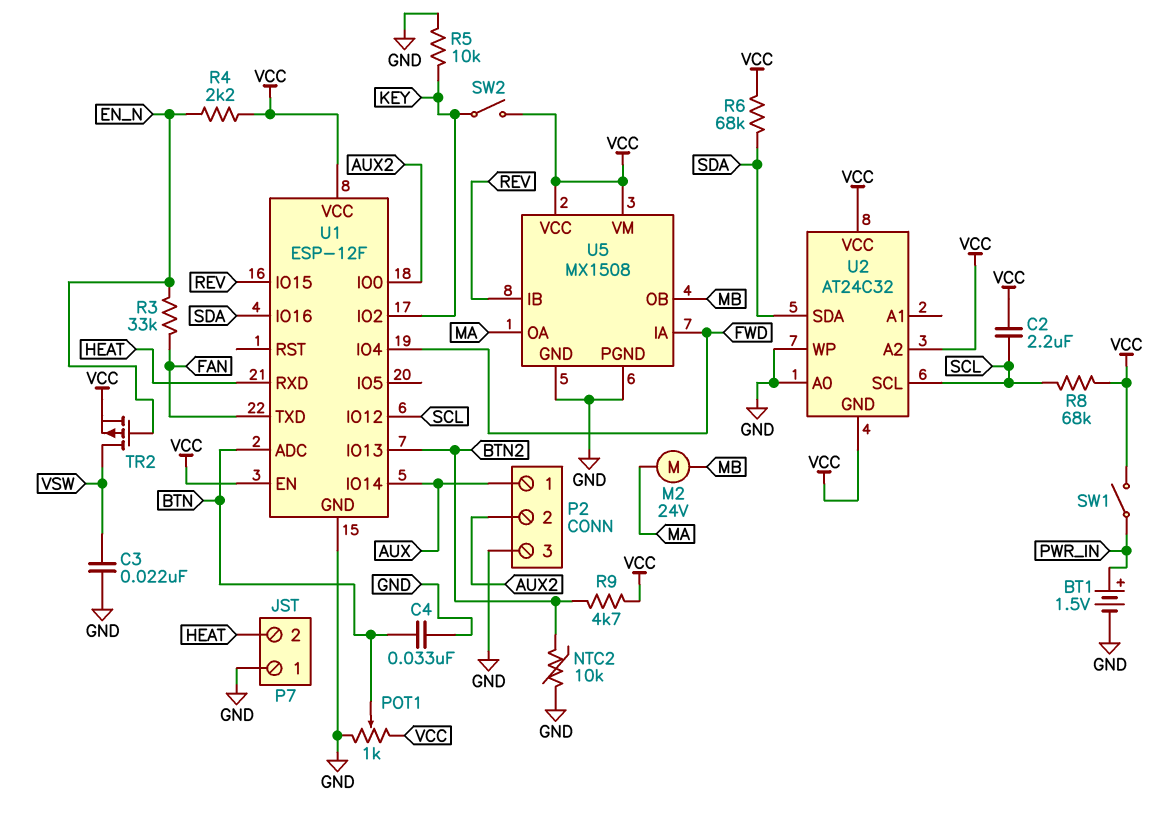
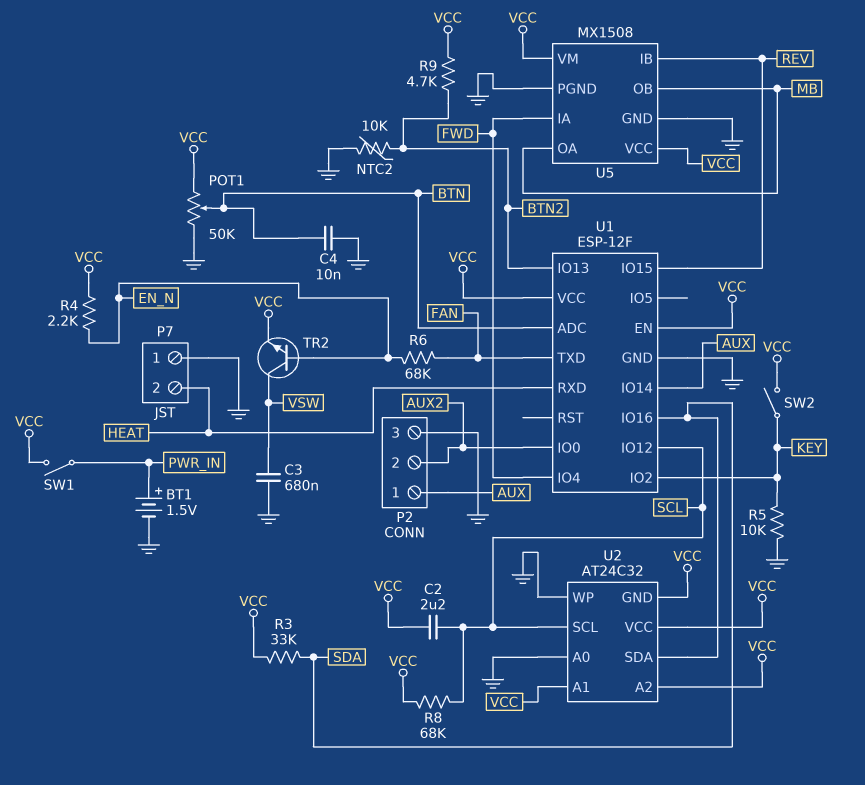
C3: 22nF (GND, VSW) -> 680nF (GND, VSW)
C4: 33nF (BTN, GND) -> 10nF (BTN, GND)
M2: motor 24V (MA, MB) -> none
POT1: 1k (GND, VCC, wiper BTN) -> 50k (GND, VCC, wiper BTN)
R3: 33k (EN_N, FAN) -> 33k (SDA, VCC)
R6: 68k (SDA, VCC) -> 68k (EN_N, FAN)
TR2: PMOS (G EN_N, D VSW, S VCC) -> NPN (B EN_N, C VSW, E VCC)
U2 pin A1: none -> VCC
U5 pin OA: MA -> MB

